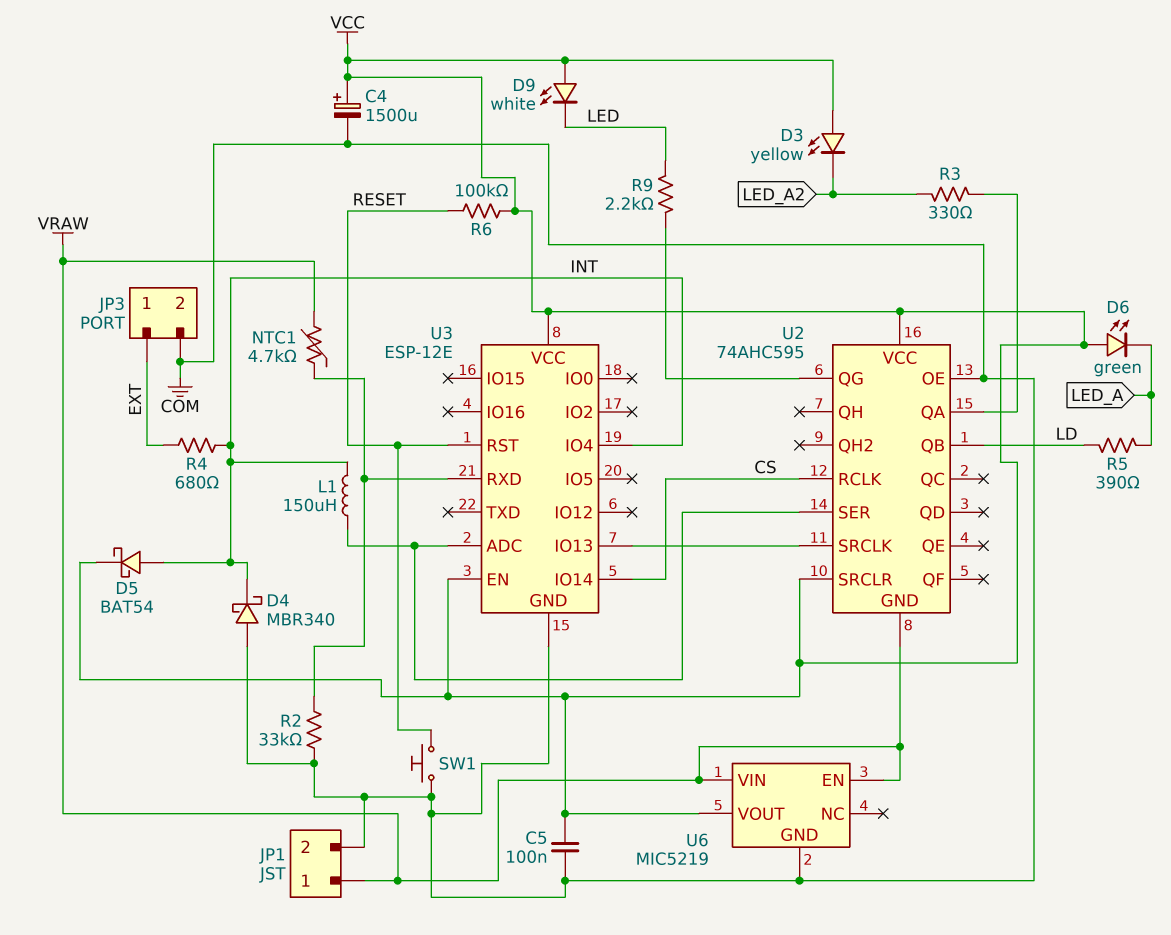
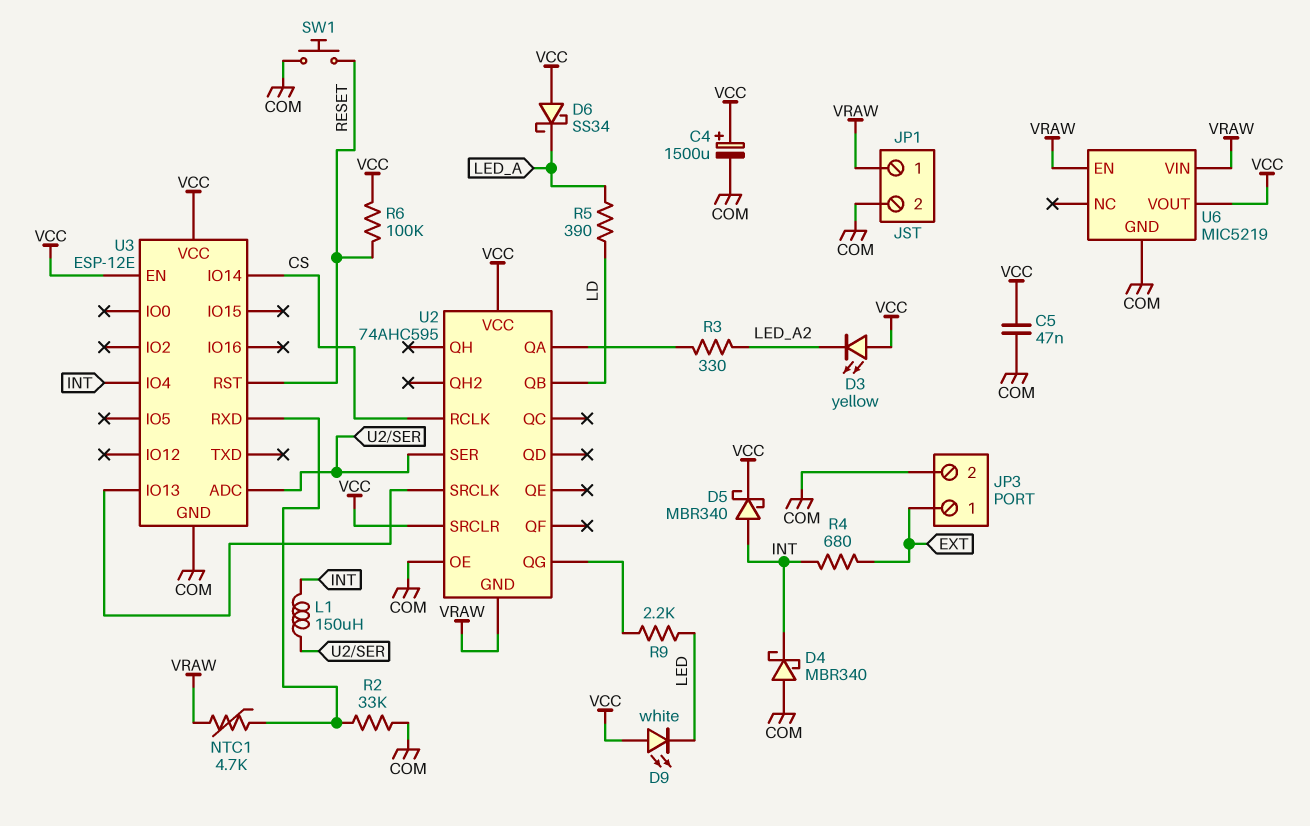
C5: 100nF (COM, VCC) -> 47nF (COM, VCC)
D5: schottky BAT54 (A INT, K VCC) -> schottky MBR340 (A INT, K VCC)
D6: LED green (A VCC, K LED_A) -> schottky SS34 (A VCC, K LED_A)

